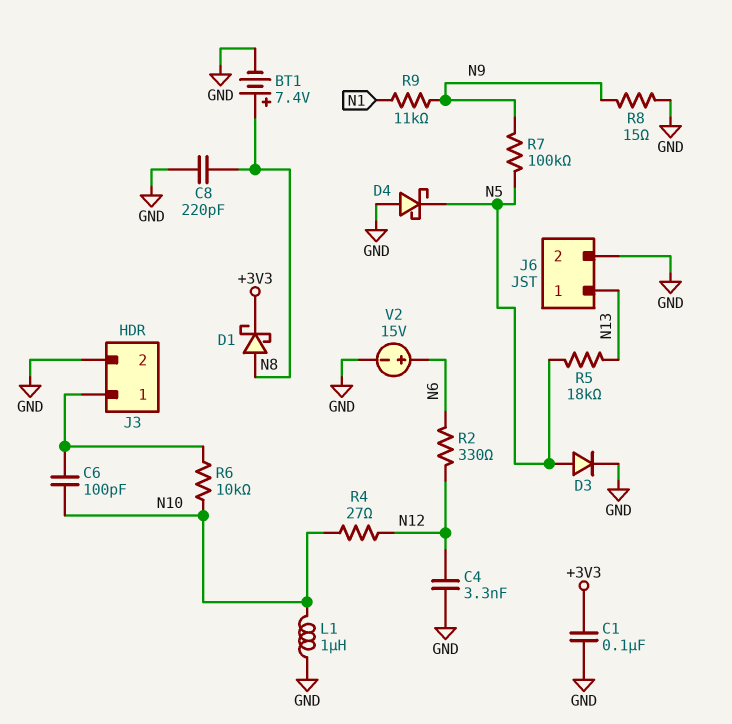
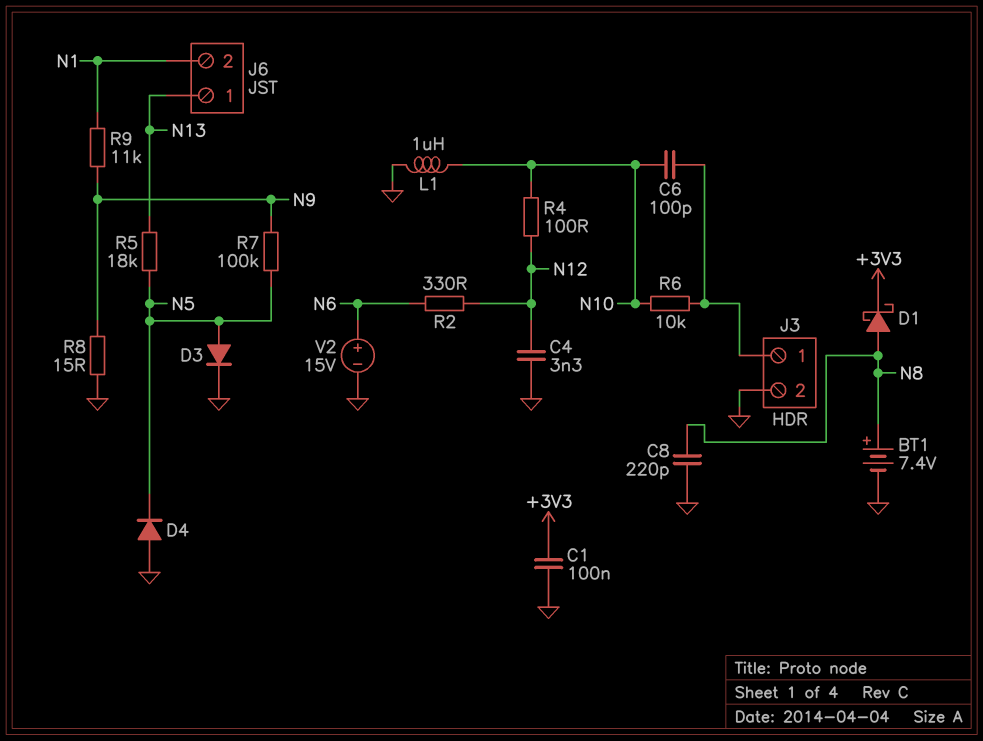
D4: schottky (A GND, K N5) -> diode (A GND, K N5)
J6 pin 2: GND -> N1
R4: 27 (N10, N12) -> 100 (N10, N12)

